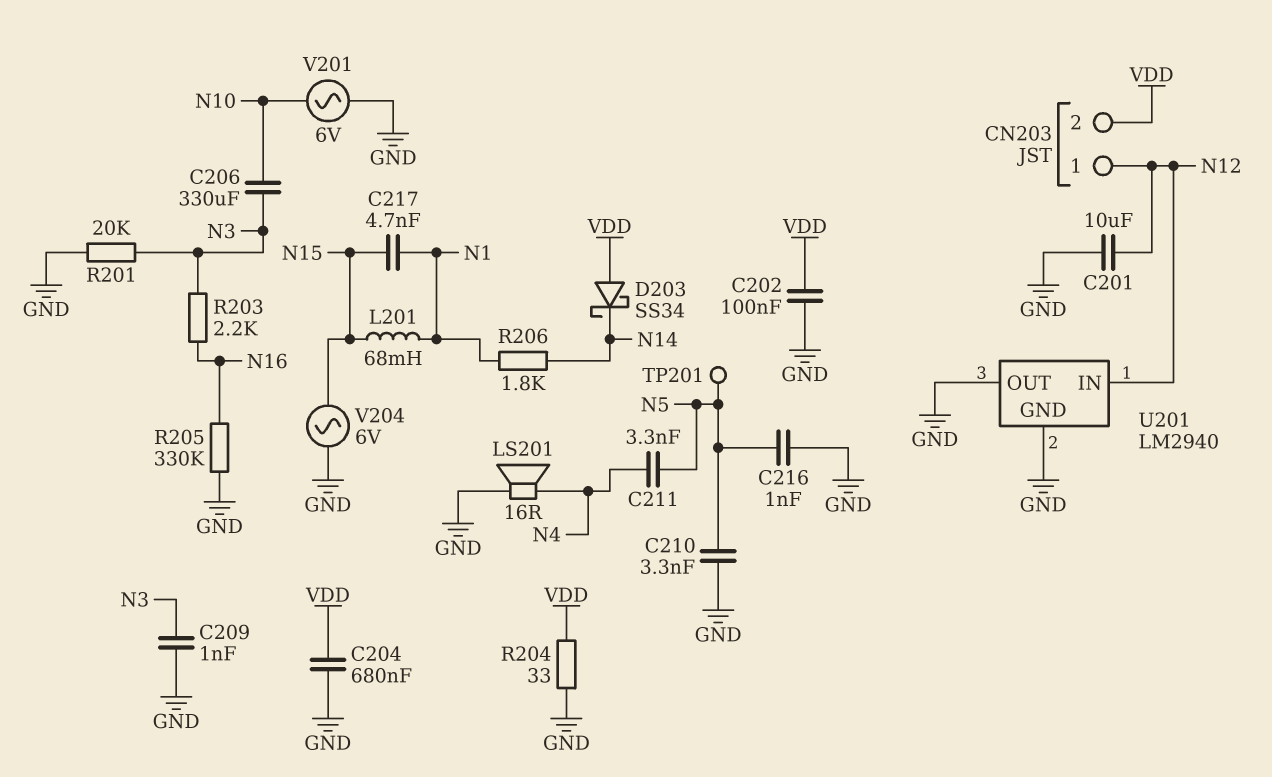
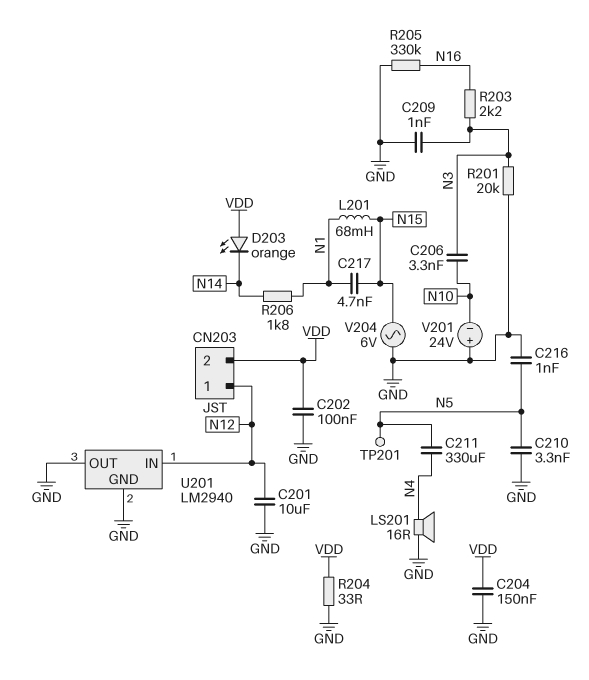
C204: 680nF (GND, VDD) -> 150nF (GND, VDD)
C206: 330uF (N3, N10) -> 3.3nF (N3, N10)
C211: 3.3nF (N4, N5) -> 330uF (N4, N5)
D203: schottky SS34 (A VDD, K N14) -> LED orange (A VDD, K N14)
V201: AC 6V (GND, N10) -> 24V (plus GND, minus N10)

